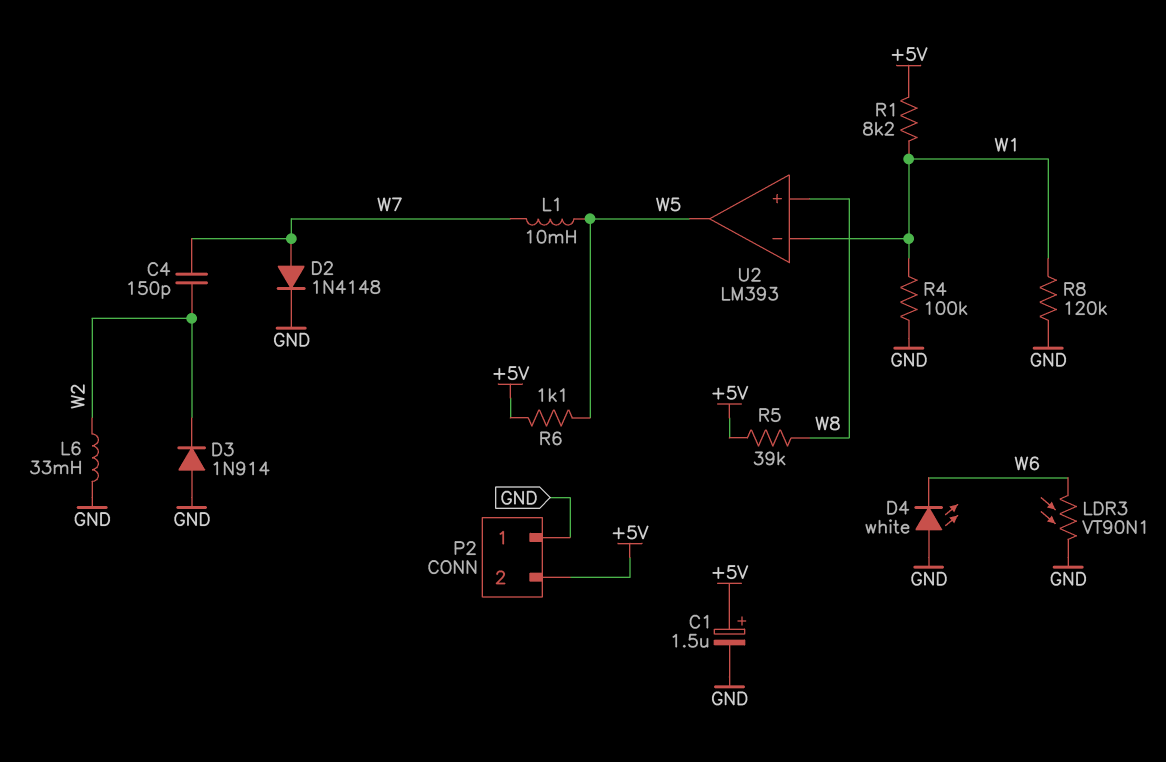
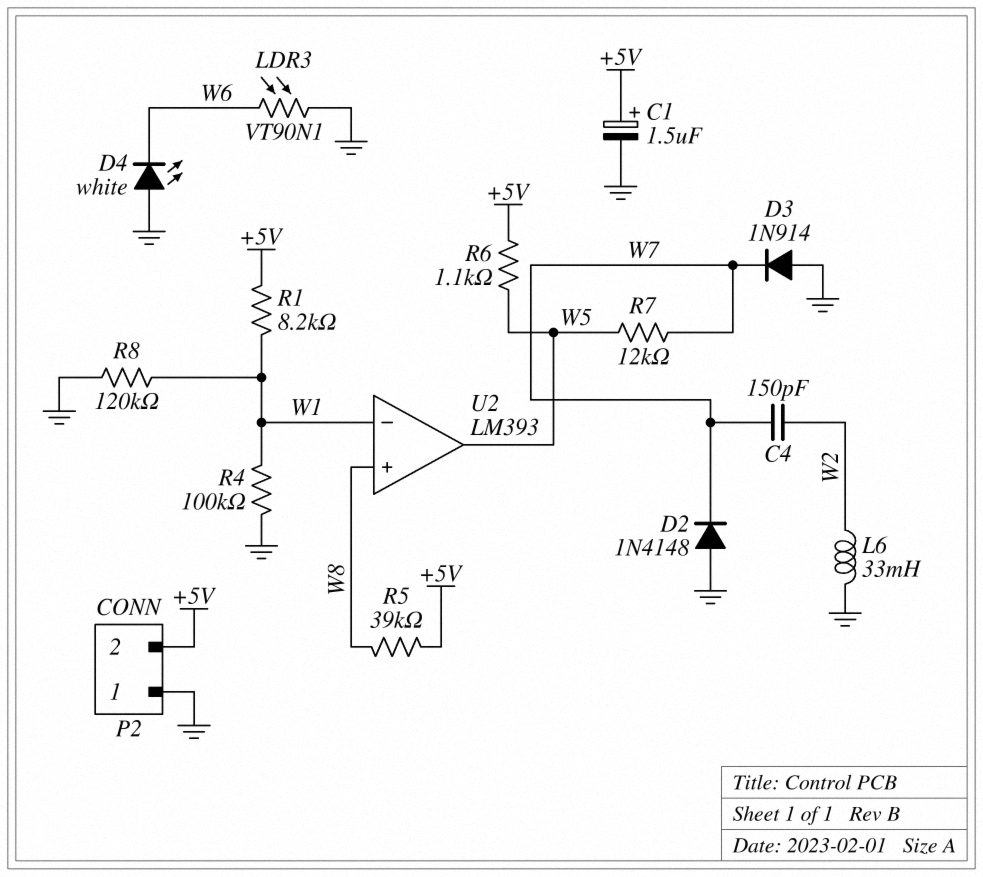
D2: diode 1N4148 (A W7, K GND) -> diode 1N4148 (A GND, K W7)
D3: diode 1N914 (A GND, K W2) -> diode 1N914 (A GND, K W7)
L1: 10mH (W5, W7) -> none
R7: none -> 12k (W5, W7)

